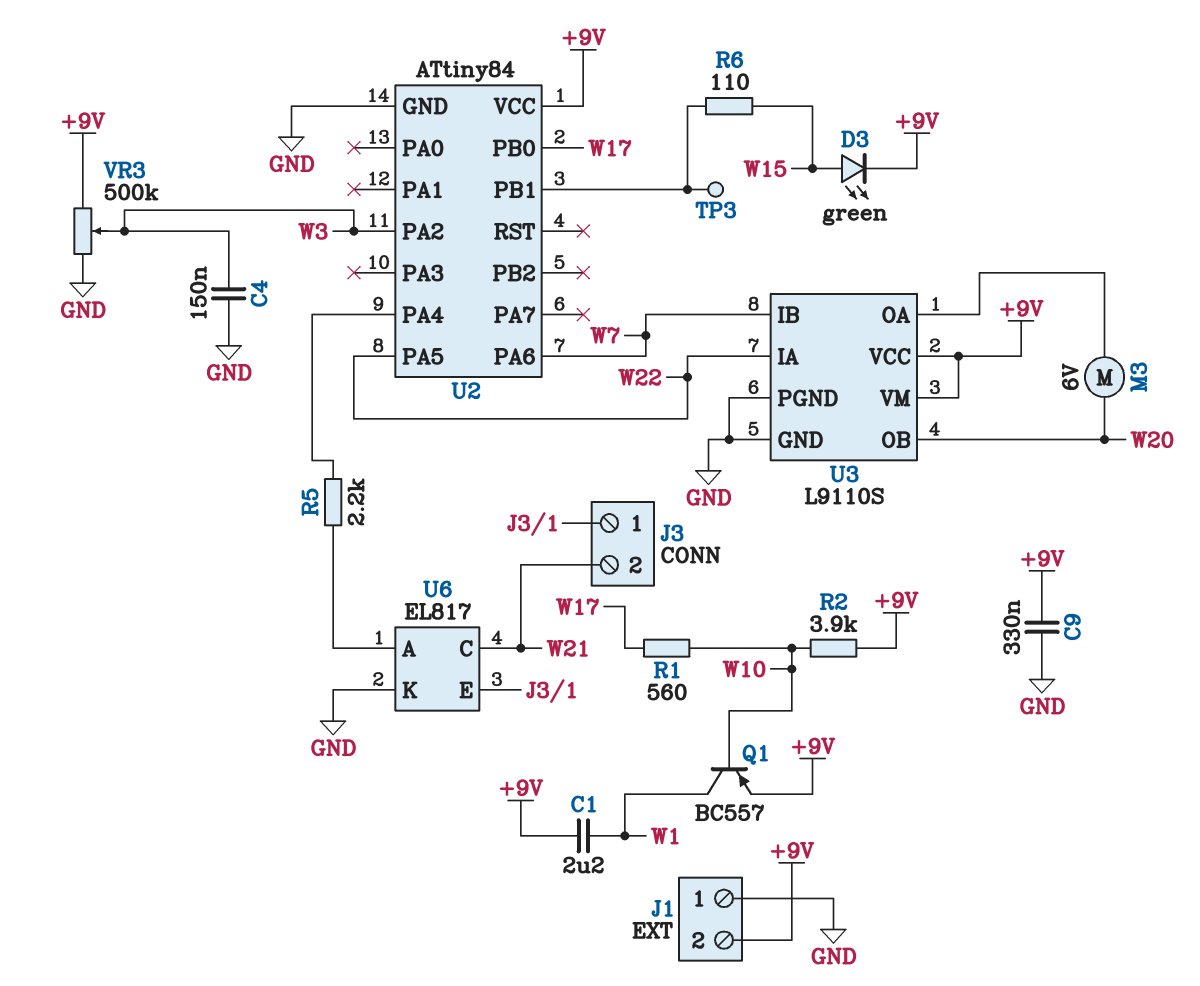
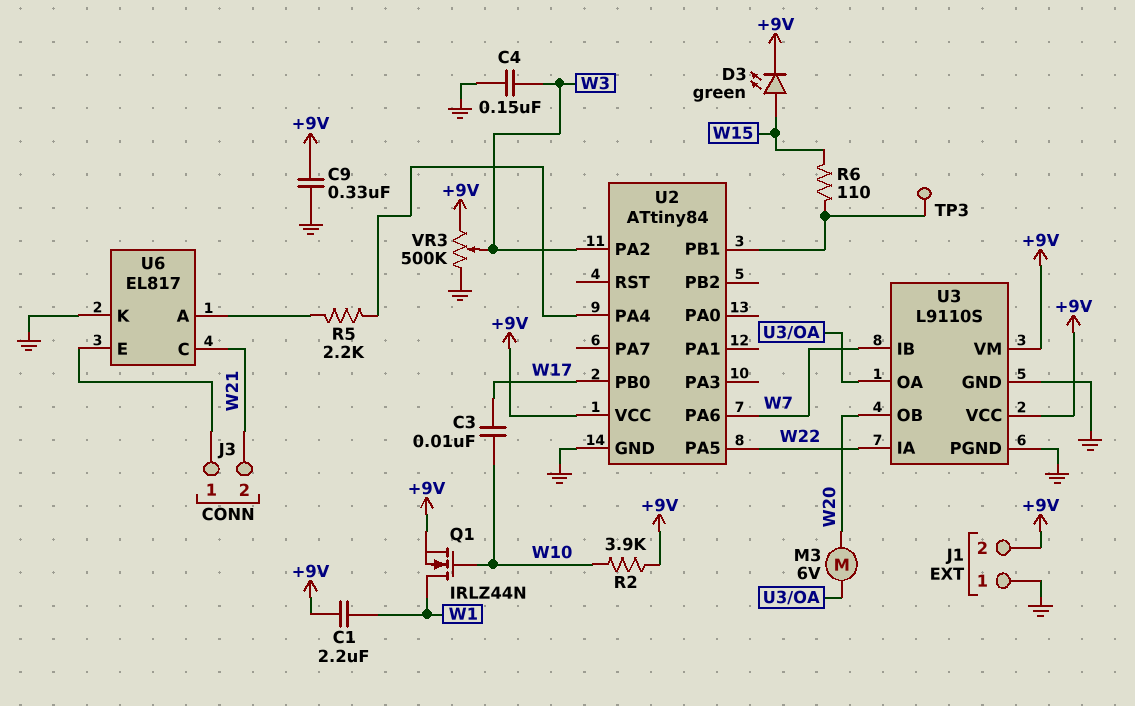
C3: none -> 10nF (W10, W17)
Q1: PNP BC557 (B W10, C W1, E +9V) -> NMOS IRLZ44N (G W10, D W1, S +9V)
R1: 560 (W10, W17) -> none

